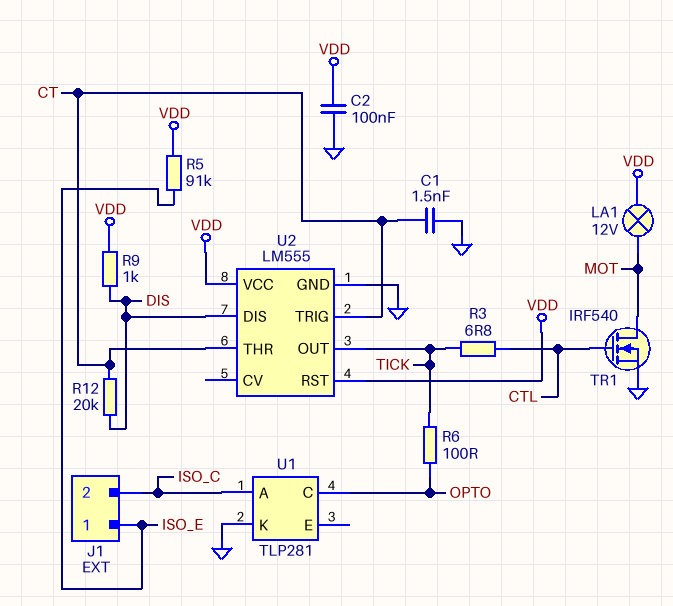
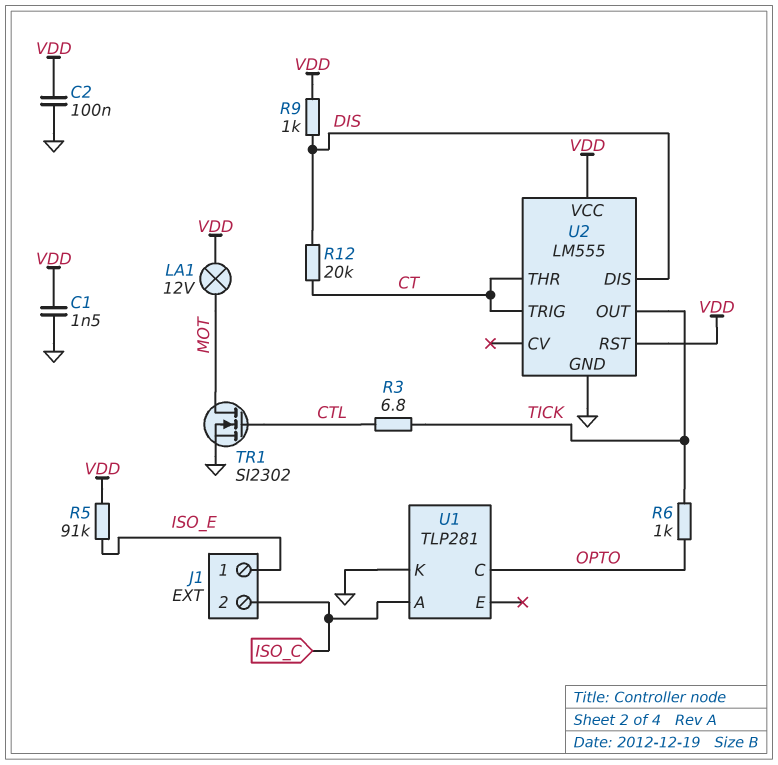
C1: 1.5nF (CT, GND) -> 1.5nF (GND, VDD)
R6: 100 (OPTO, TICK) -> 1k (OPTO, TICK)
TR1: NMOS IRF540 (G CTL, D MOT, S GND) -> NMOS SI2302 (G CTL, D MOT, S GND)

